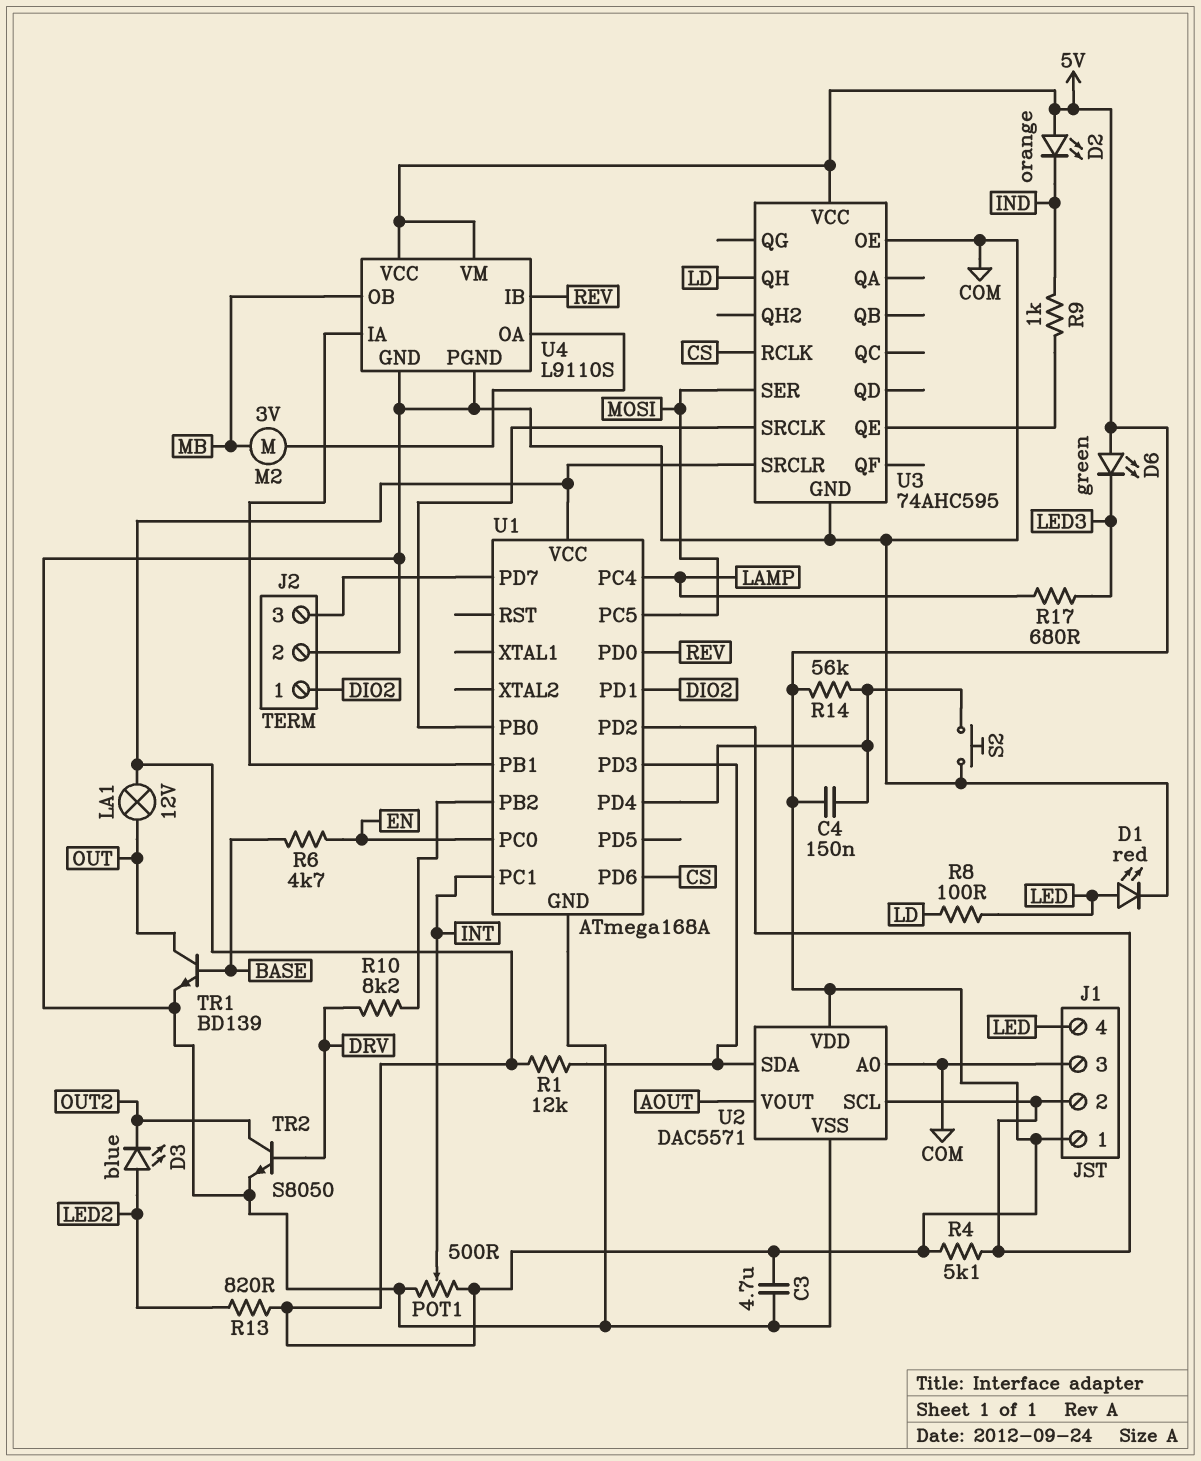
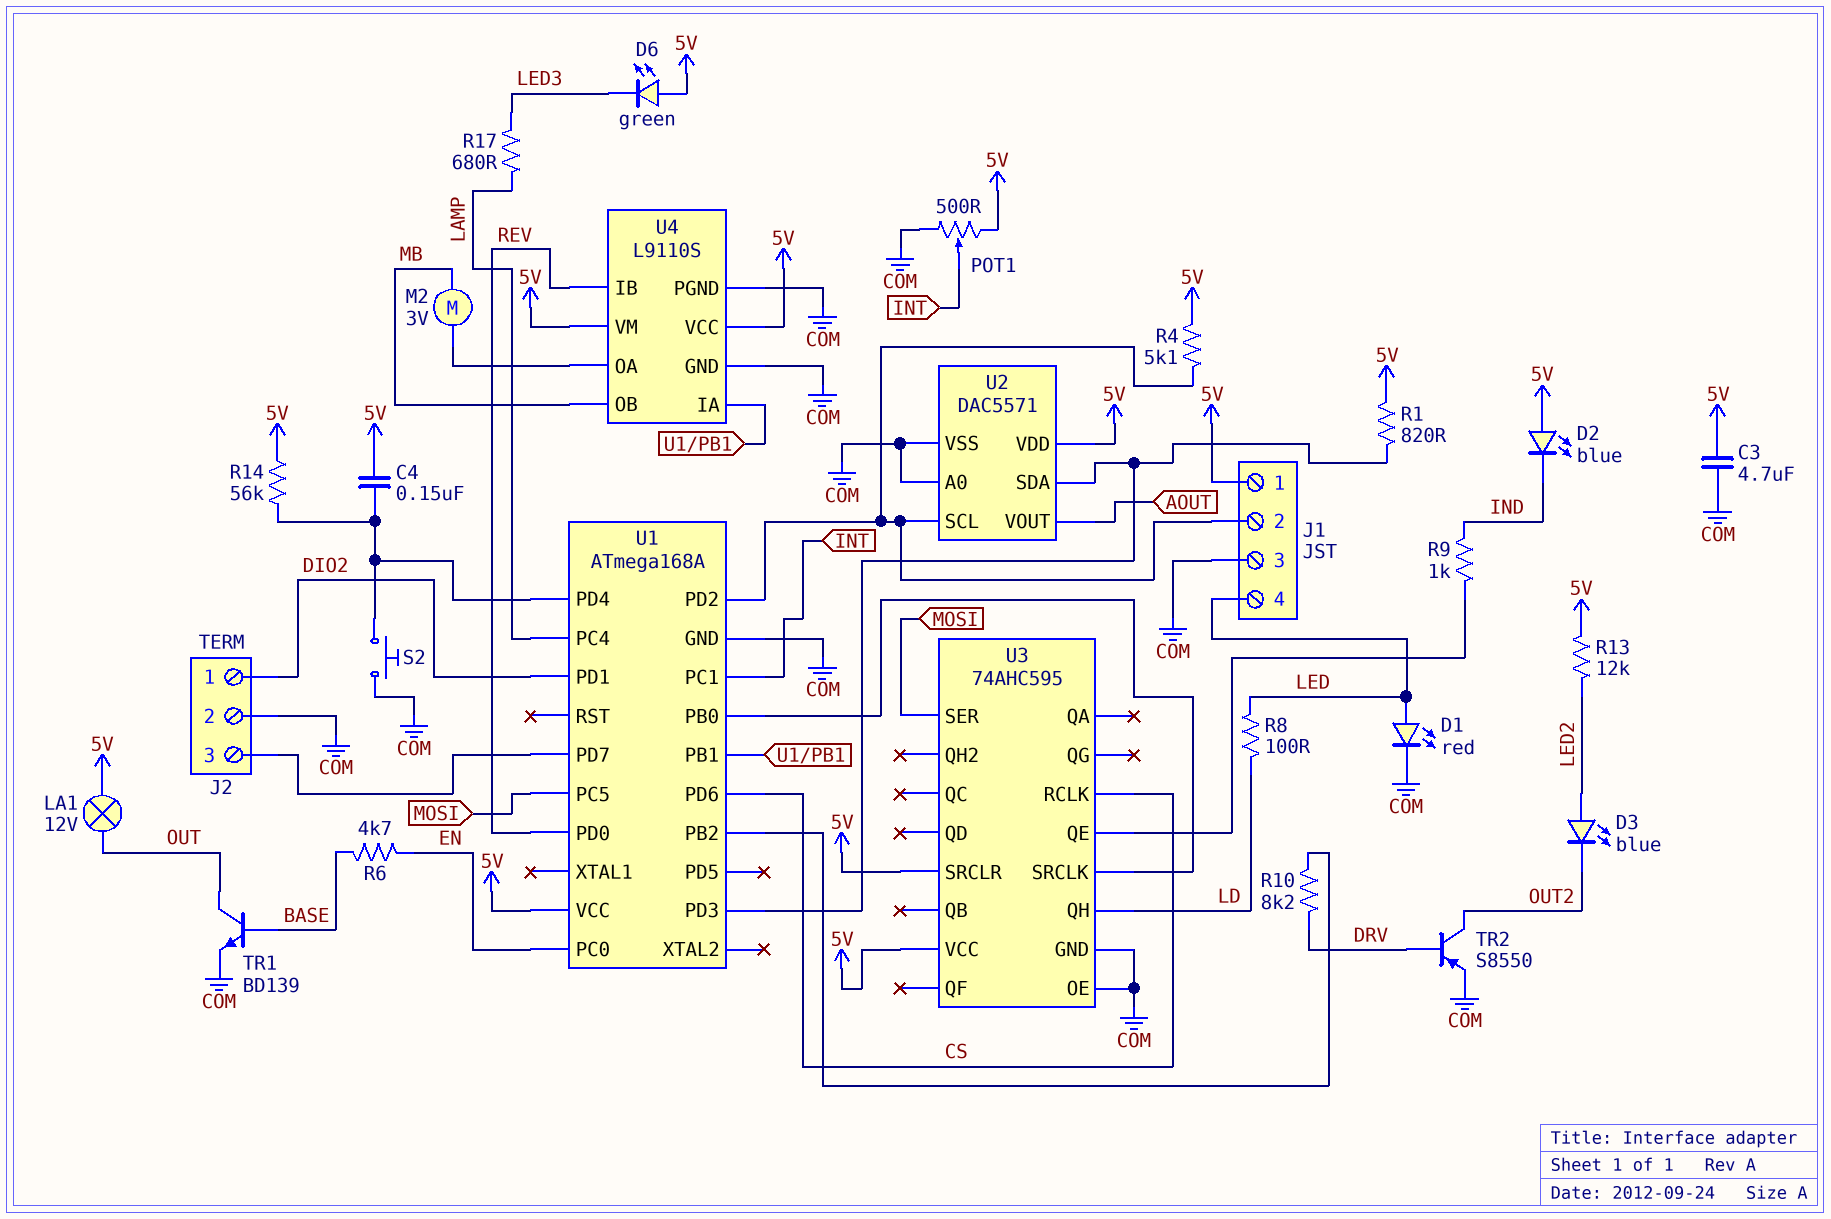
D2: LED orange (A 5V, K IND) -> LED blue (A 5V, K IND)
R1: 12k (5V, U1/PD3) -> 820 (5V, U1/PD3)
R13: 820 (5V, LED2) -> 12k (5V, LED2)
TR2: NPN S8050 (B DRV, C OUT2, E COM) -> PNP S8550 (B DRV, C OUT2, E COM)

